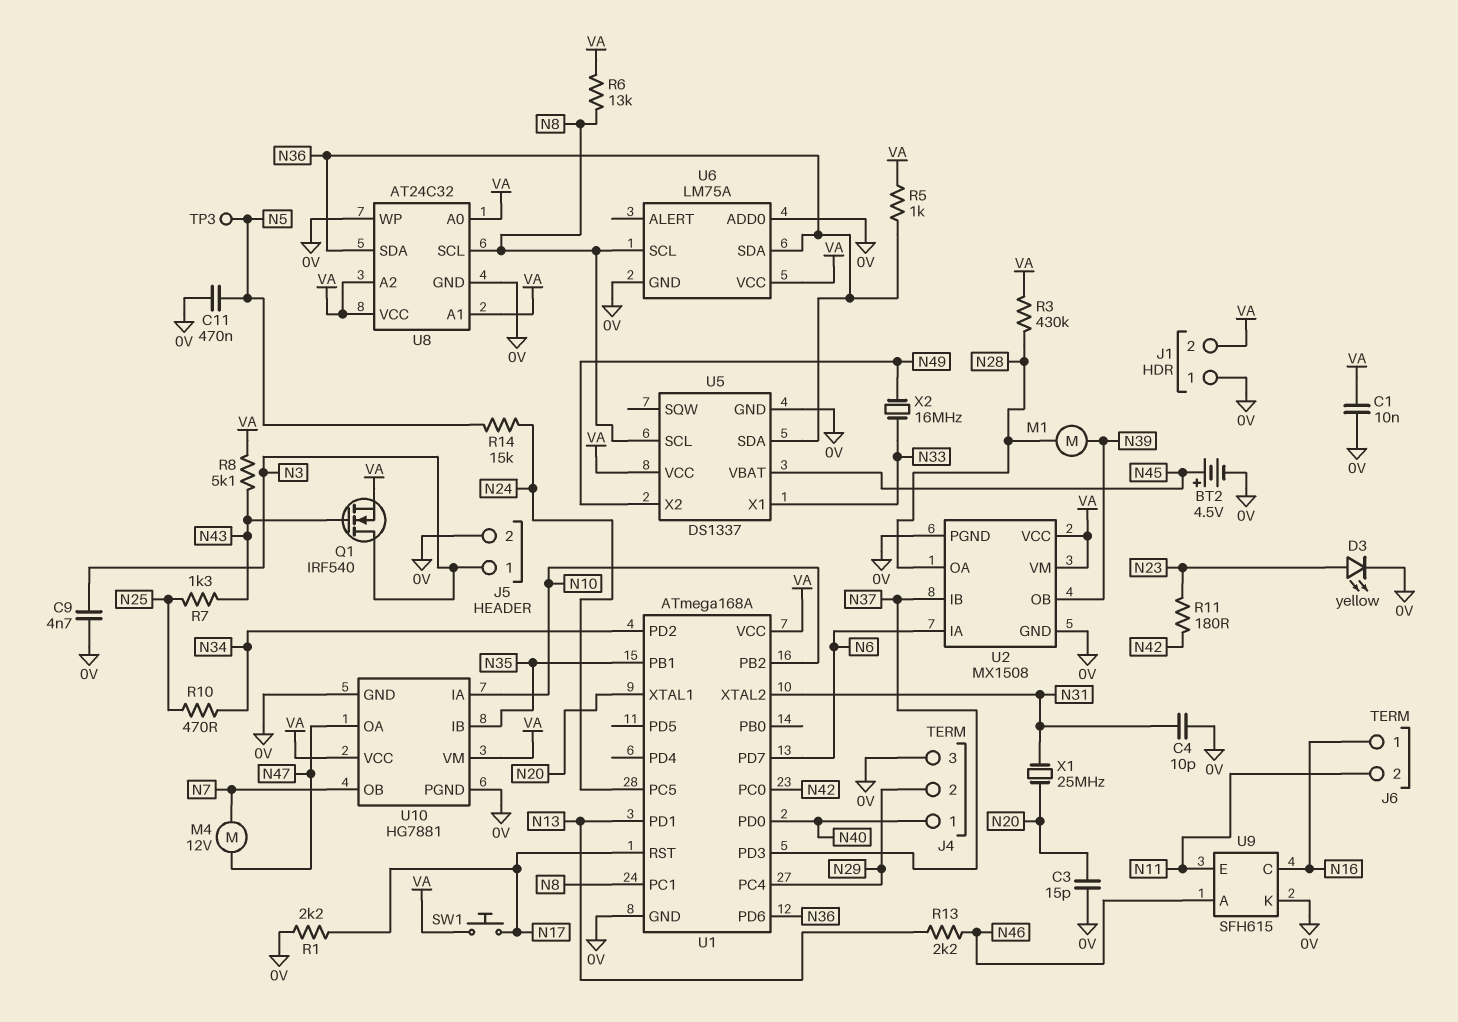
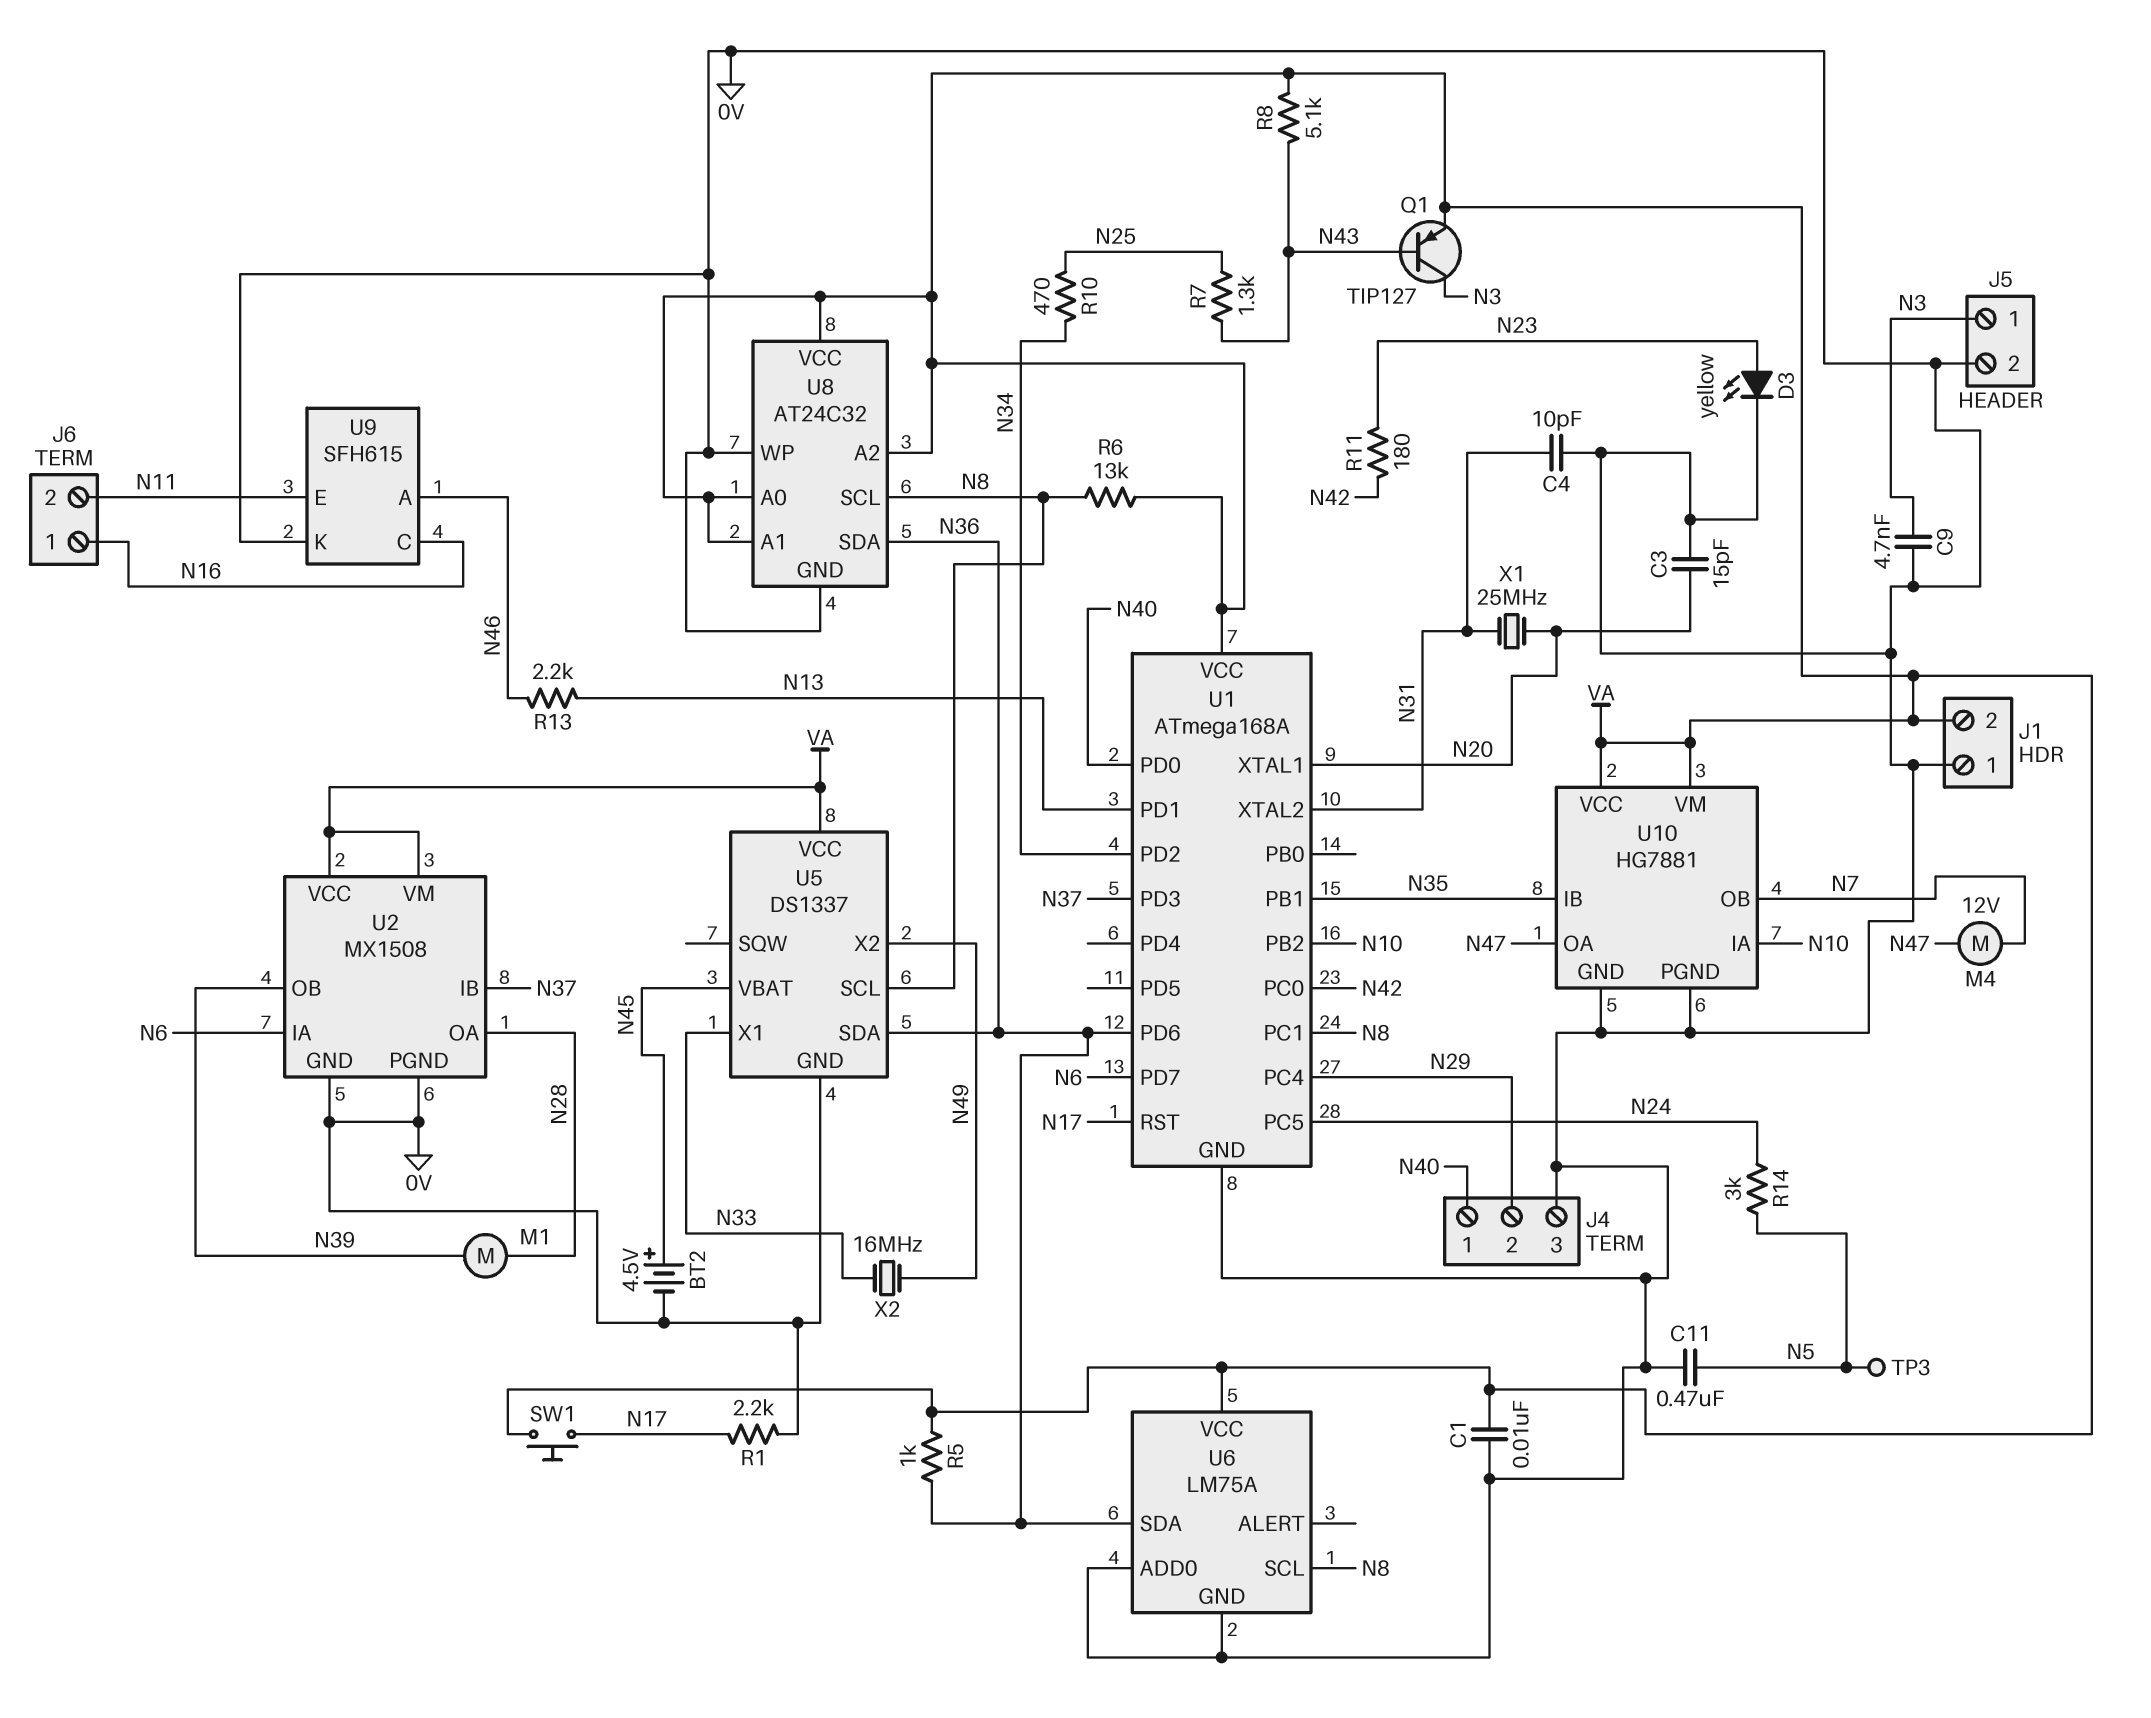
Q1: NMOS IRF540 (G N43, D N3, S VA) -> PNP TIP127 (B N43, C N3, E VA)
R3: 430k (N28, VA) -> none
R14: 15k (N5, N24) -> 3k (N5, N24)

